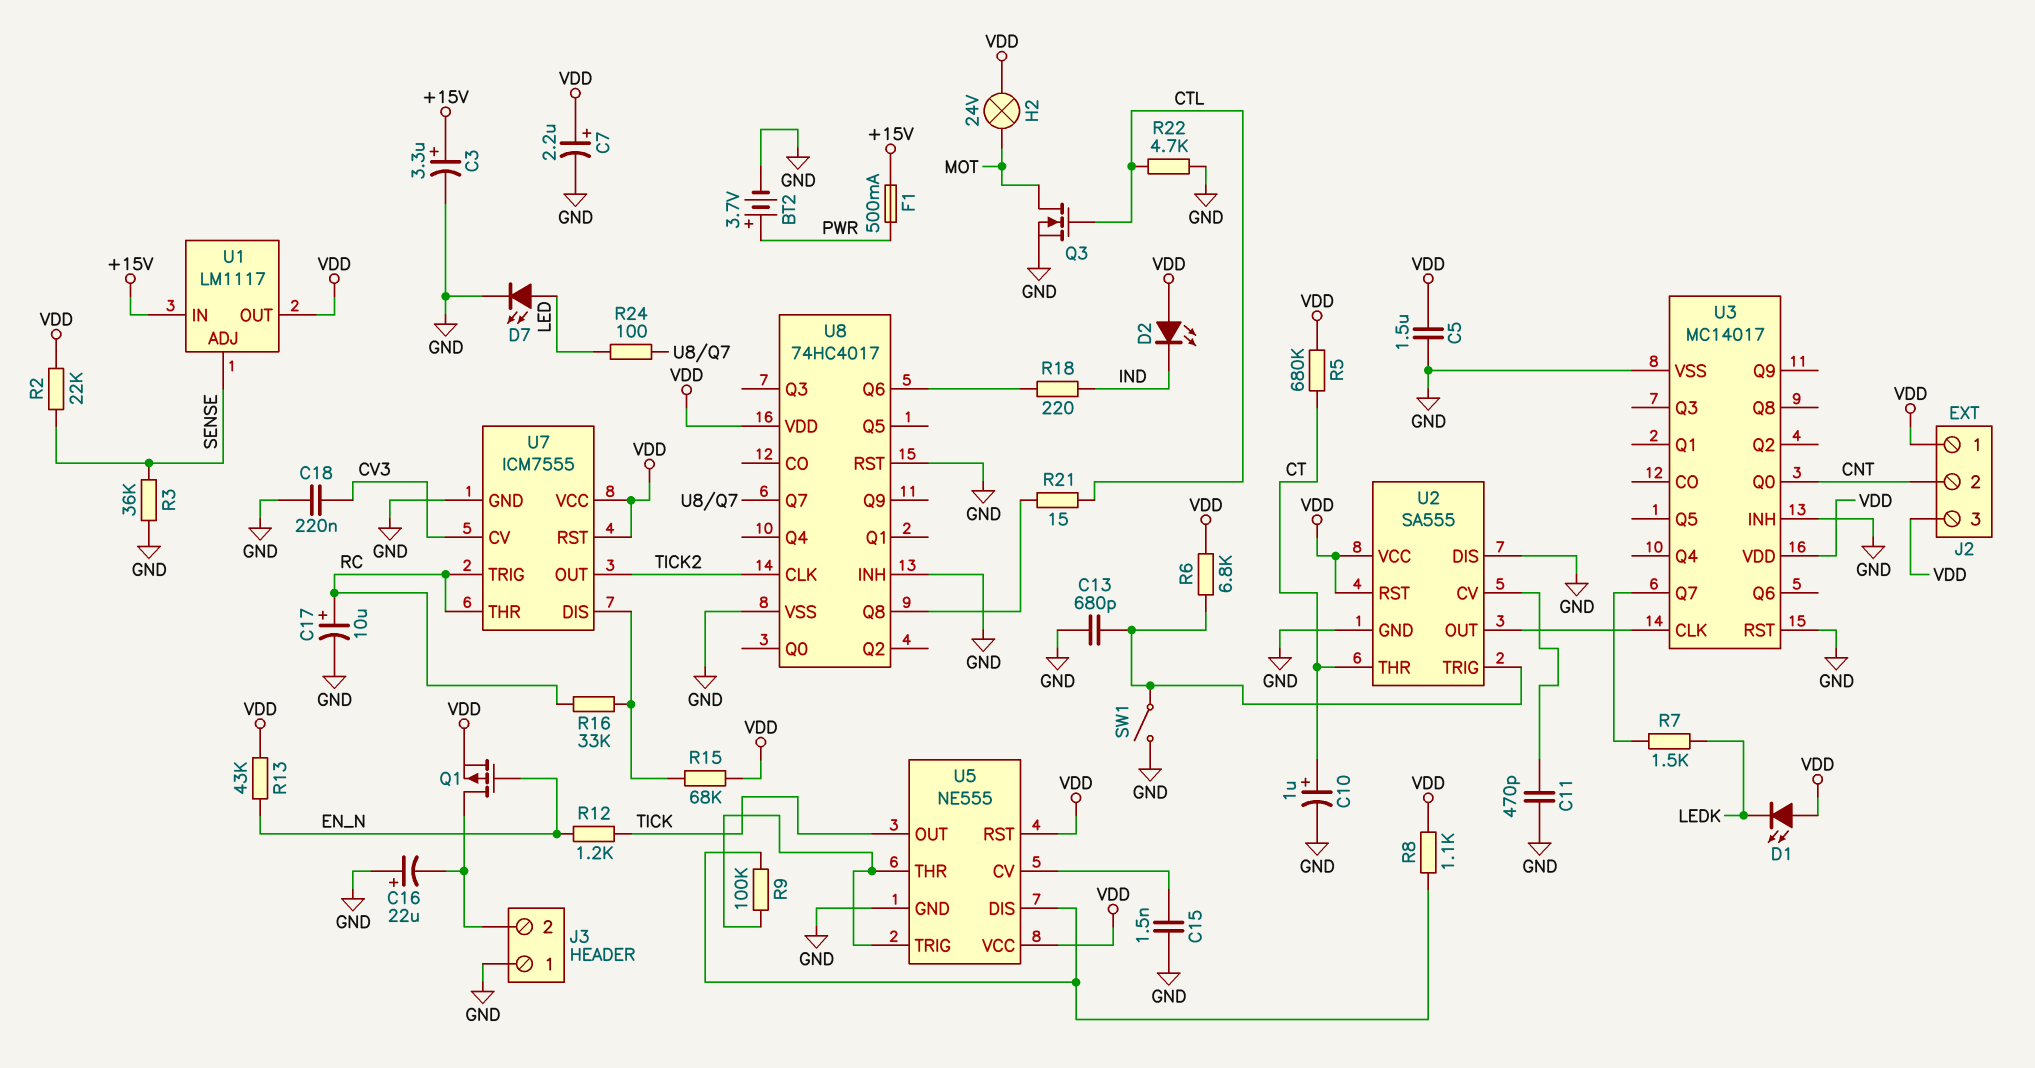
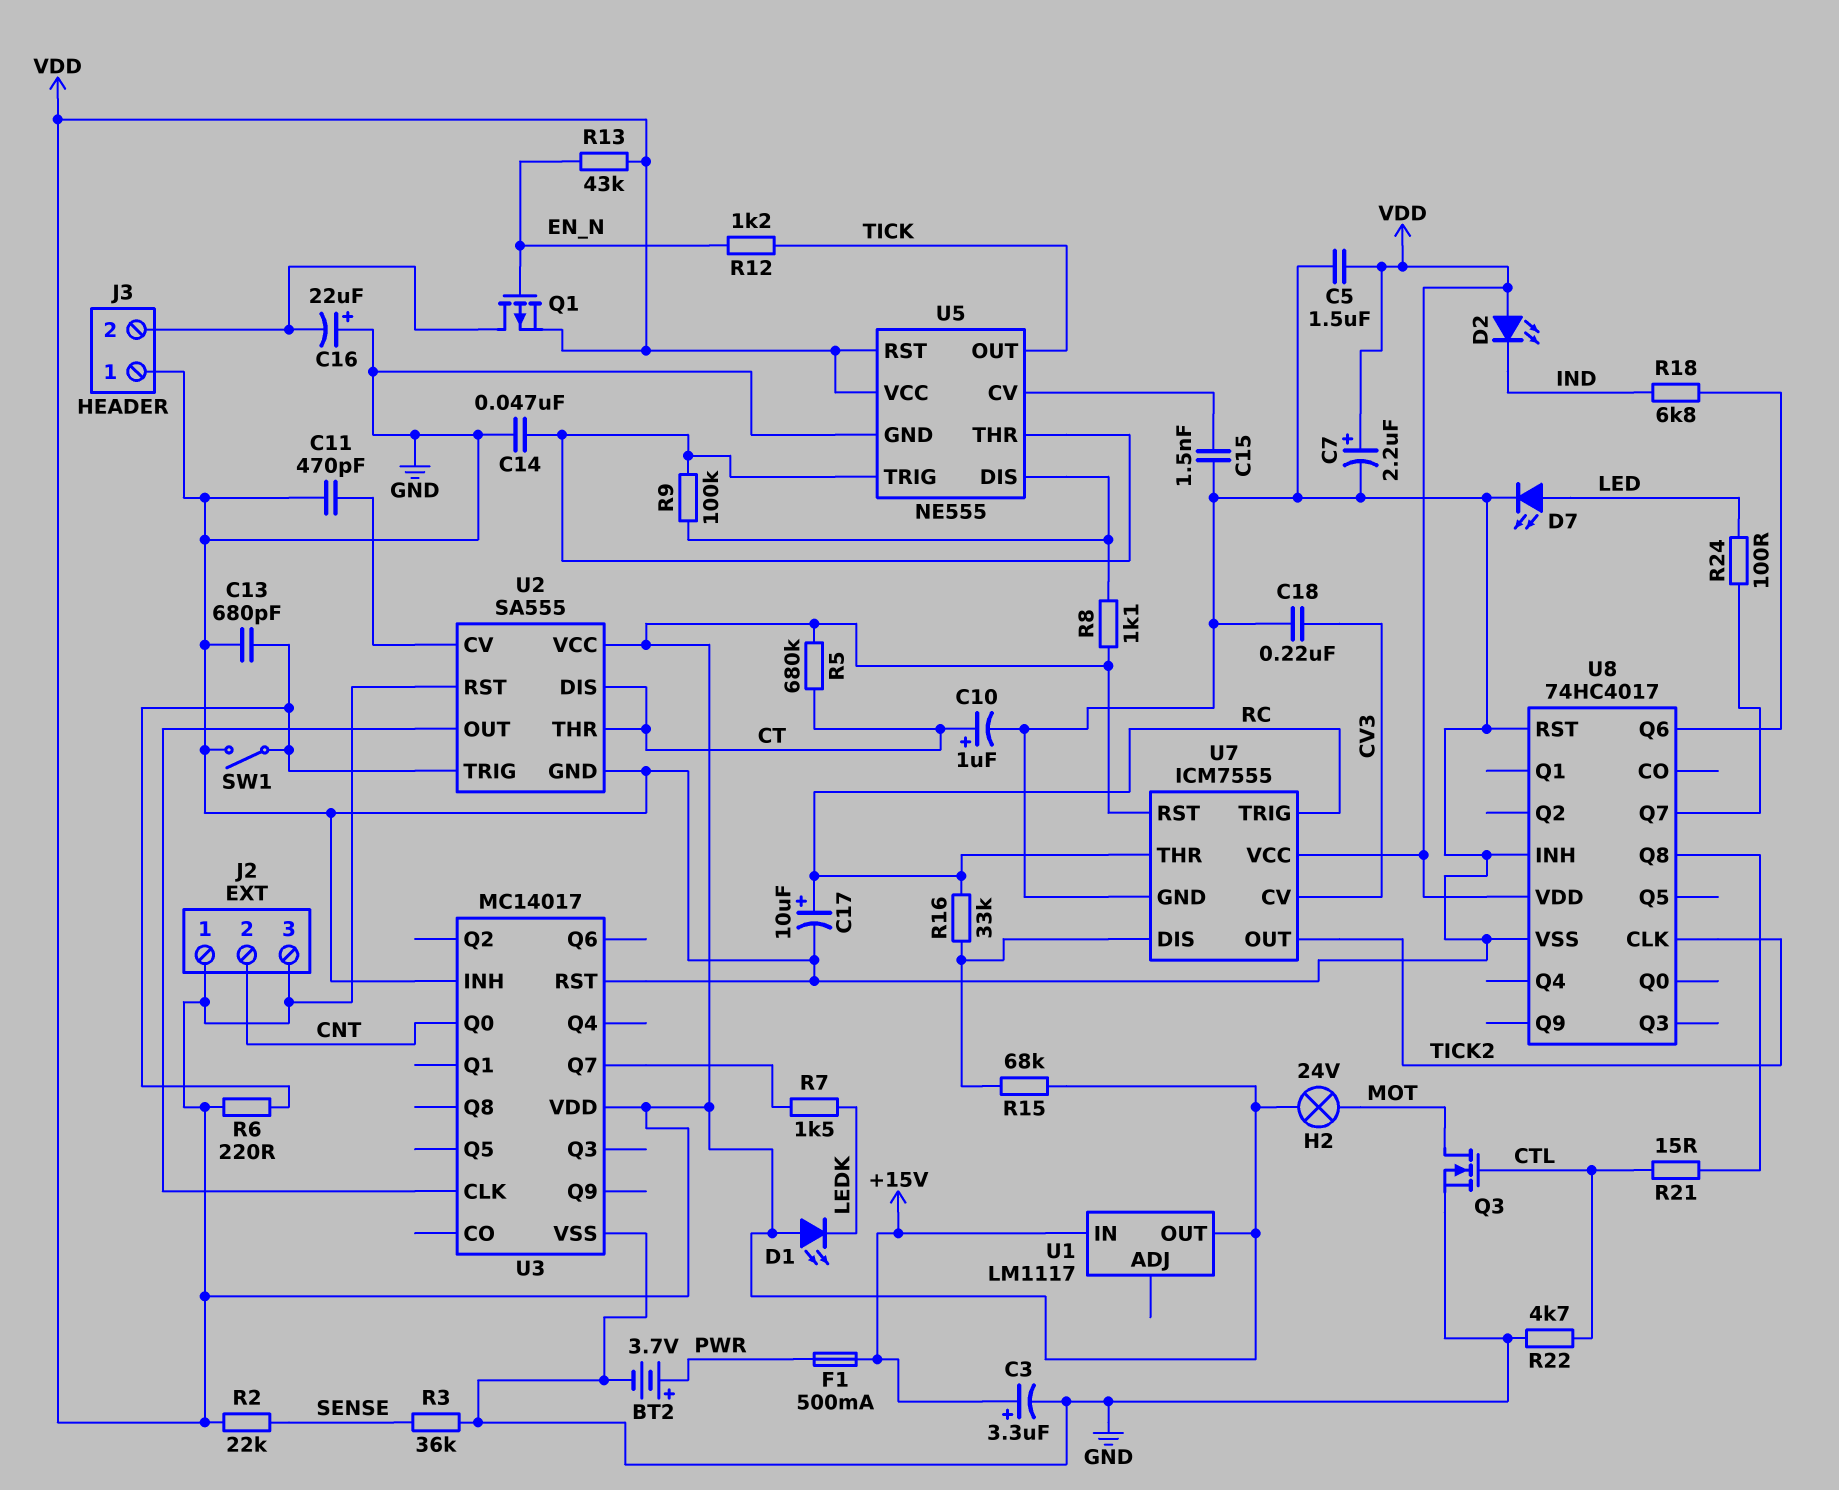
C14: none -> 47nF (GND, U5/THR)
R6: 6.8k (U2/TRIG, VDD) -> 220 (U2/TRIG, VDD)
R18: 220 (IND, U8/Q6) -> 6.8k (IND, U8/Q6)
U1 pin ADJ: SENSE -> none
U2 pin DIS: GND -> CT

